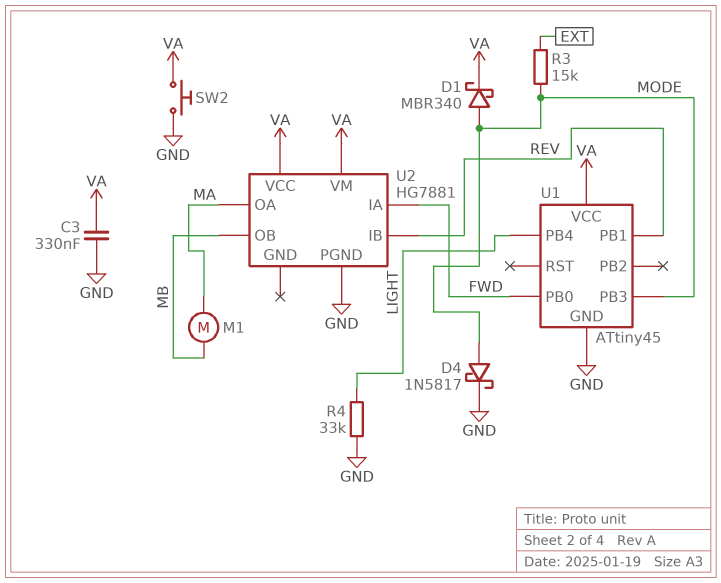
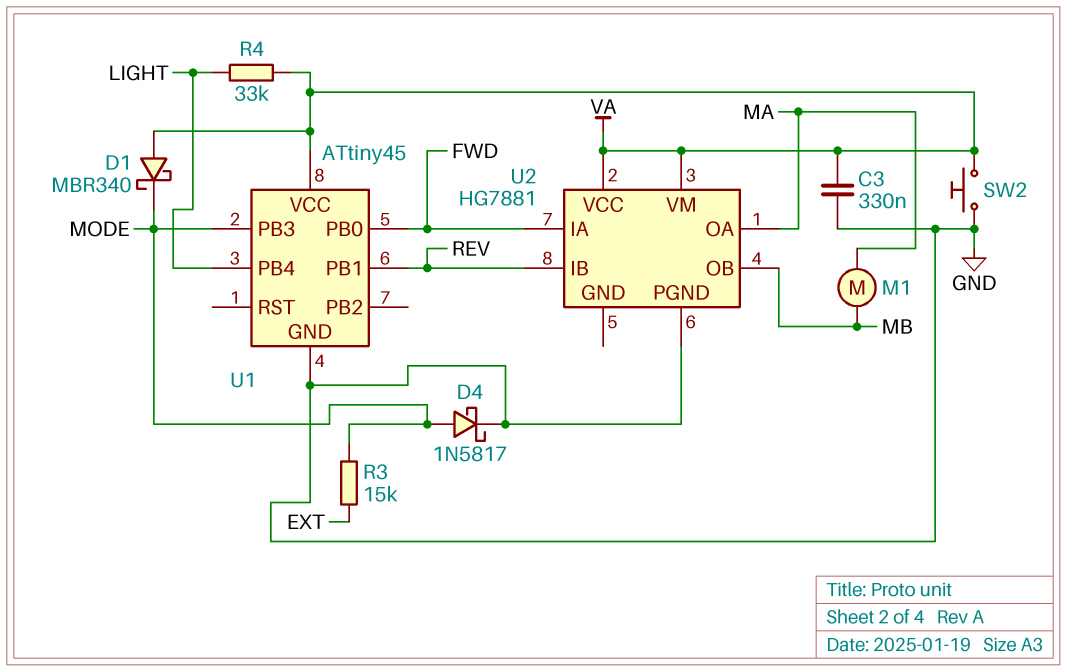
D1: schottky MBR340 (A MODE, K VA) -> schottky MBR340 (A VA, K MODE)
R4: 33k (GND, LIGHT) -> 33k (LIGHT, VA)

